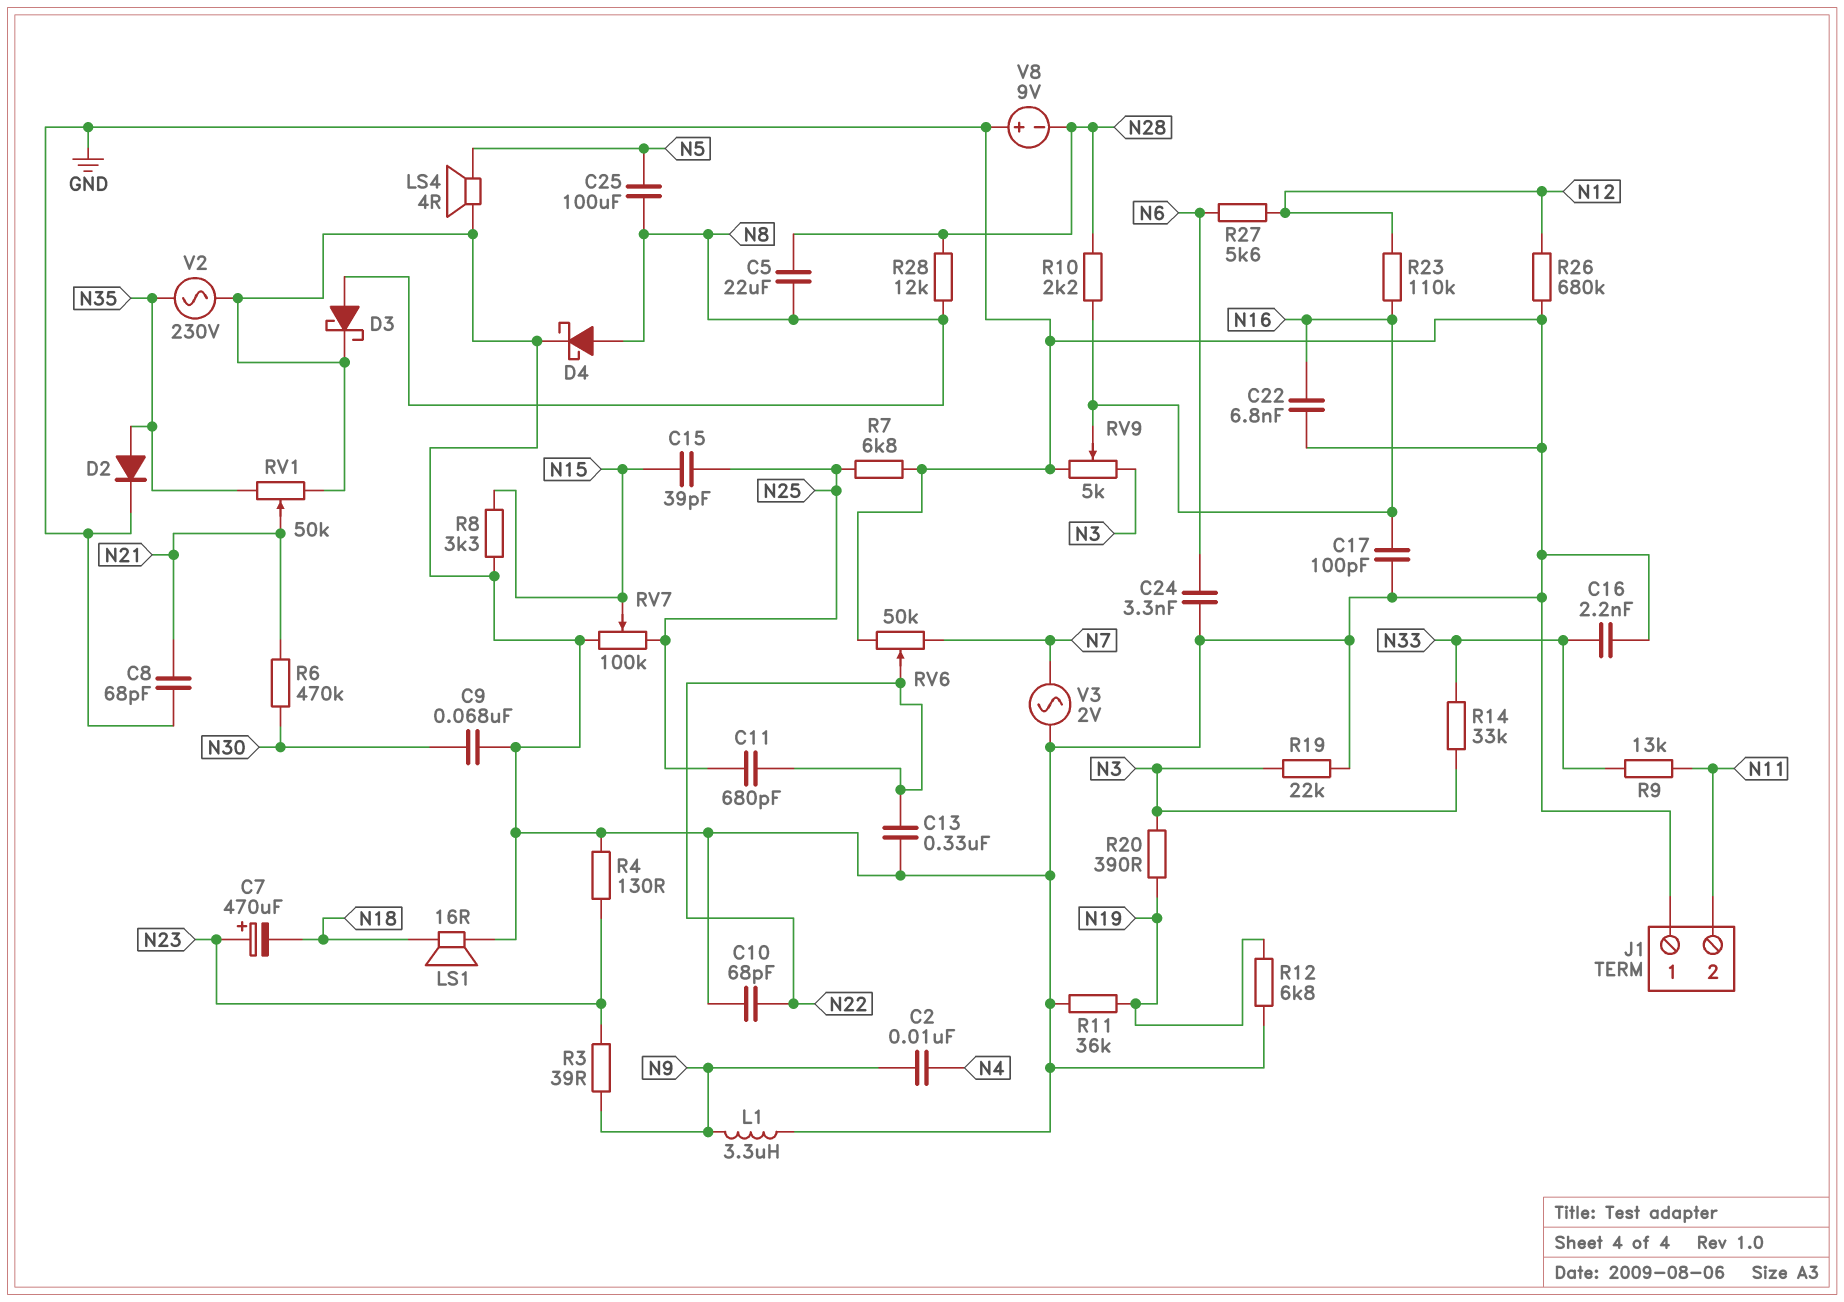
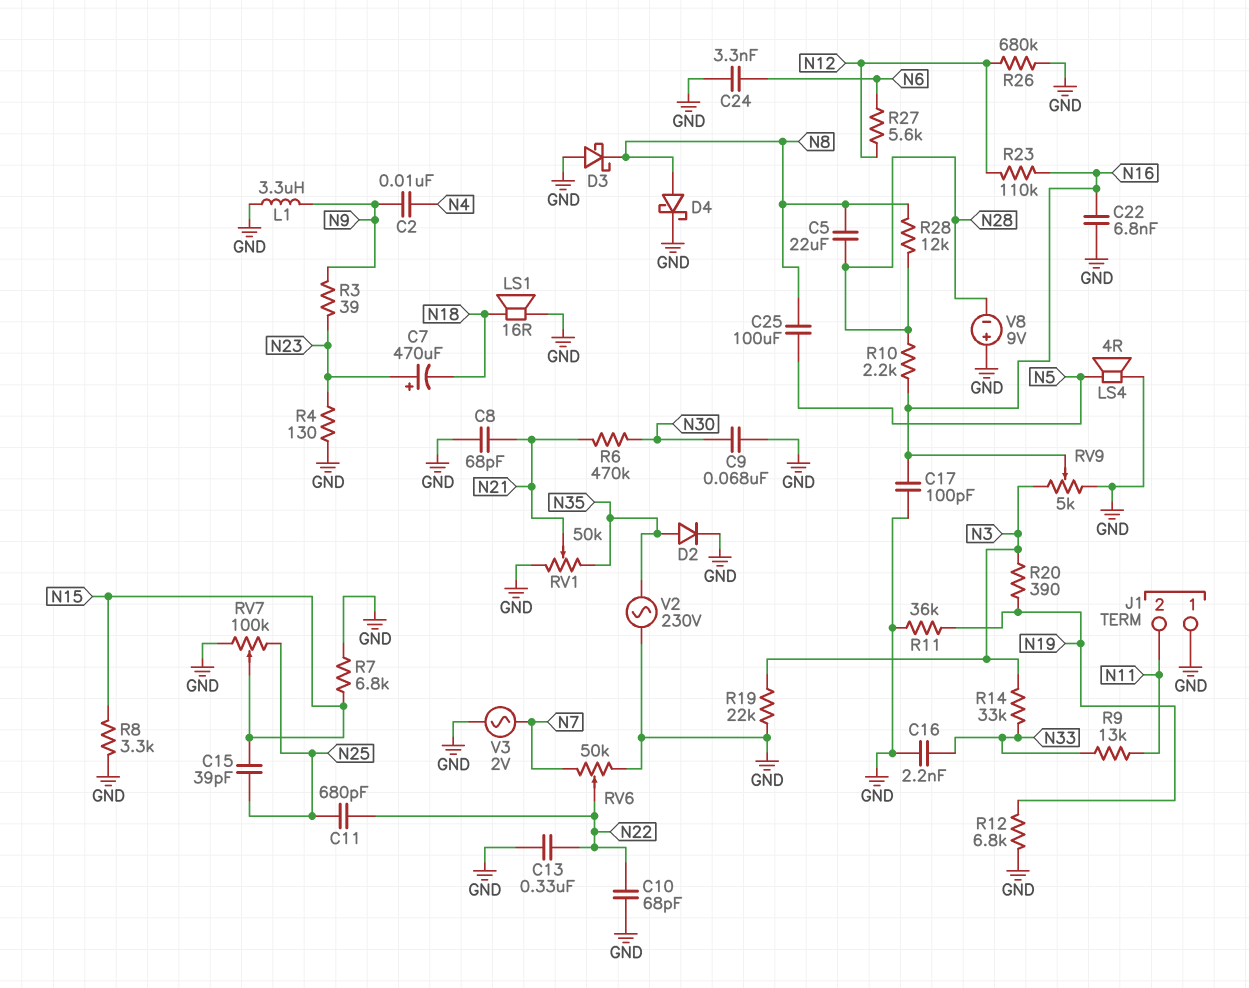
D3: schottky (A N8, K GND) -> schottky (A GND, K N8)
R7: 6.8k (GND, N25) -> 6.8k (GND, N15)

